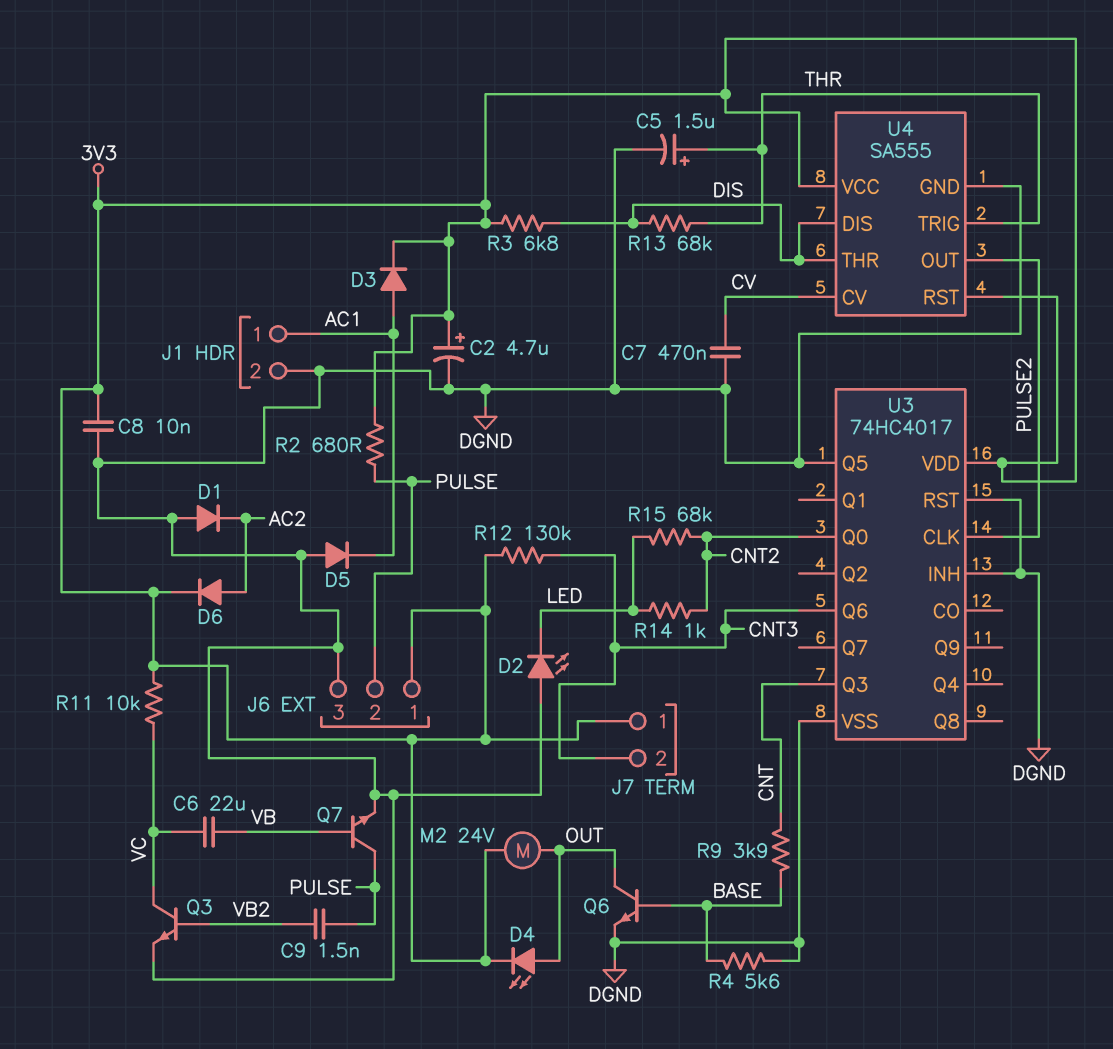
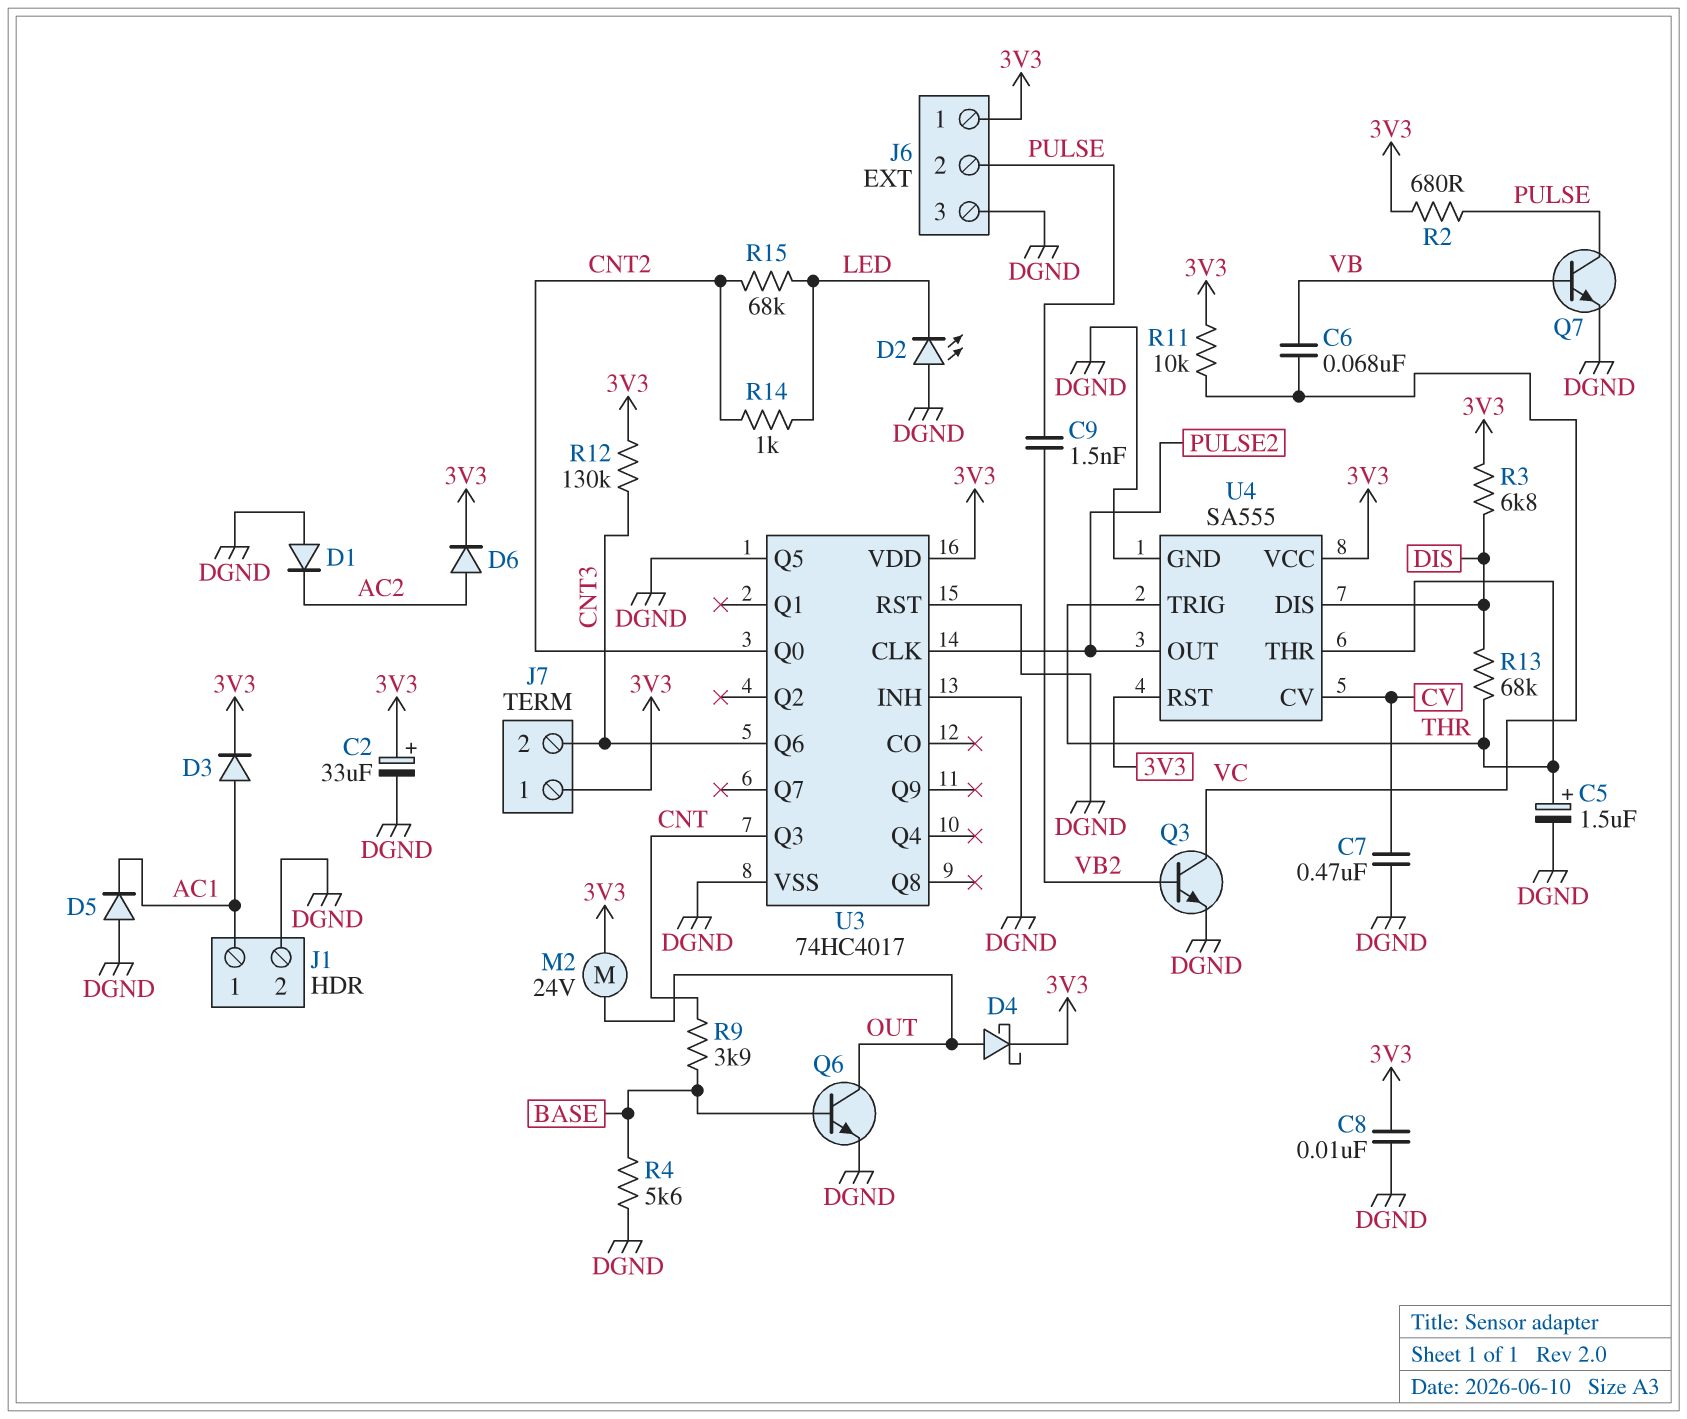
C2: 4.7uF (plus 3V3, minus DGND) -> 33uF (plus 3V3, minus DGND)
C6: 22uF (VB, VC) -> 68nF (VB, VC)
D4: LED (A OUT, K 3V3) -> schottky (A OUT, K 3V3)
U4 pin THR: DIS -> THR

